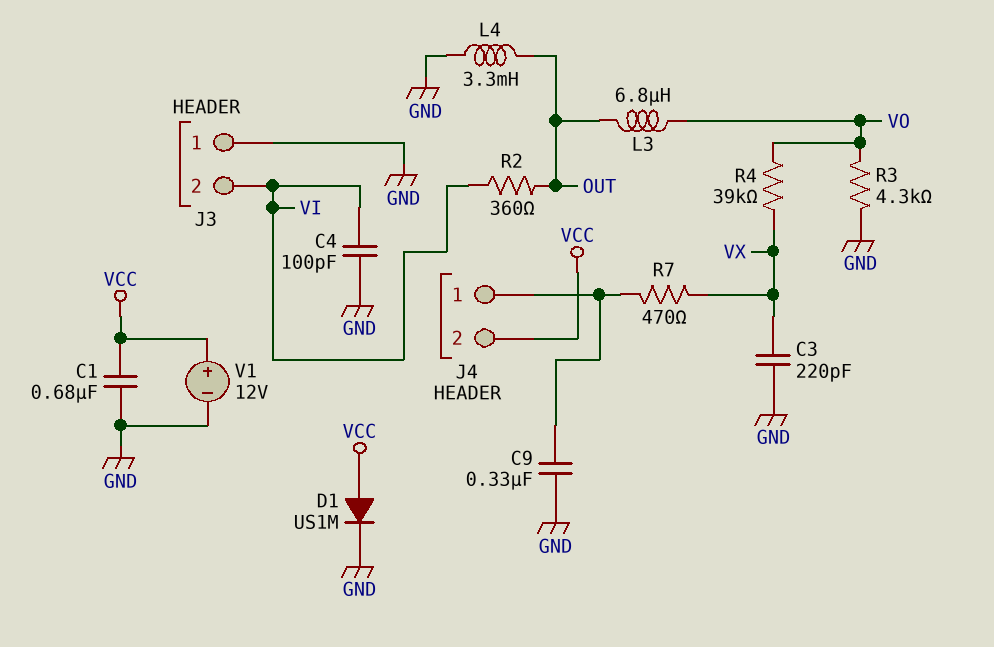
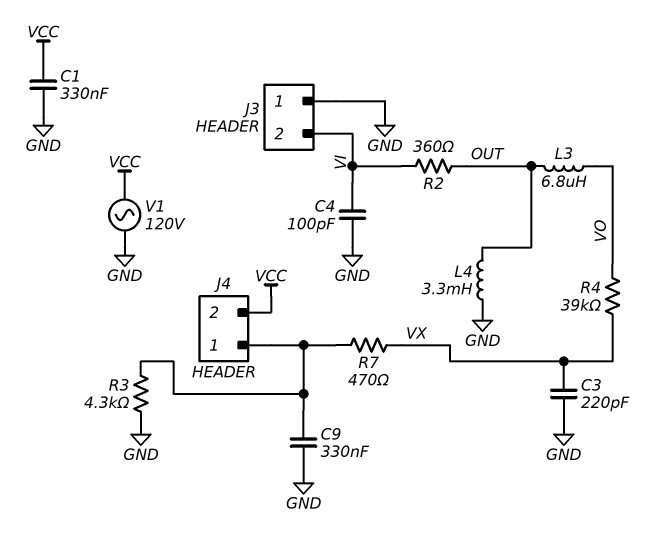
C1: 680nF (GND, VCC) -> 330nF (GND, VCC)
D1: diode US1M (A VCC, K GND) -> none
R3: 4.3k (GND, VO) -> 4.3k (GND, J4/1)
V1: 12V (plus VCC, minus GND) -> AC 120V (GND, VCC)

